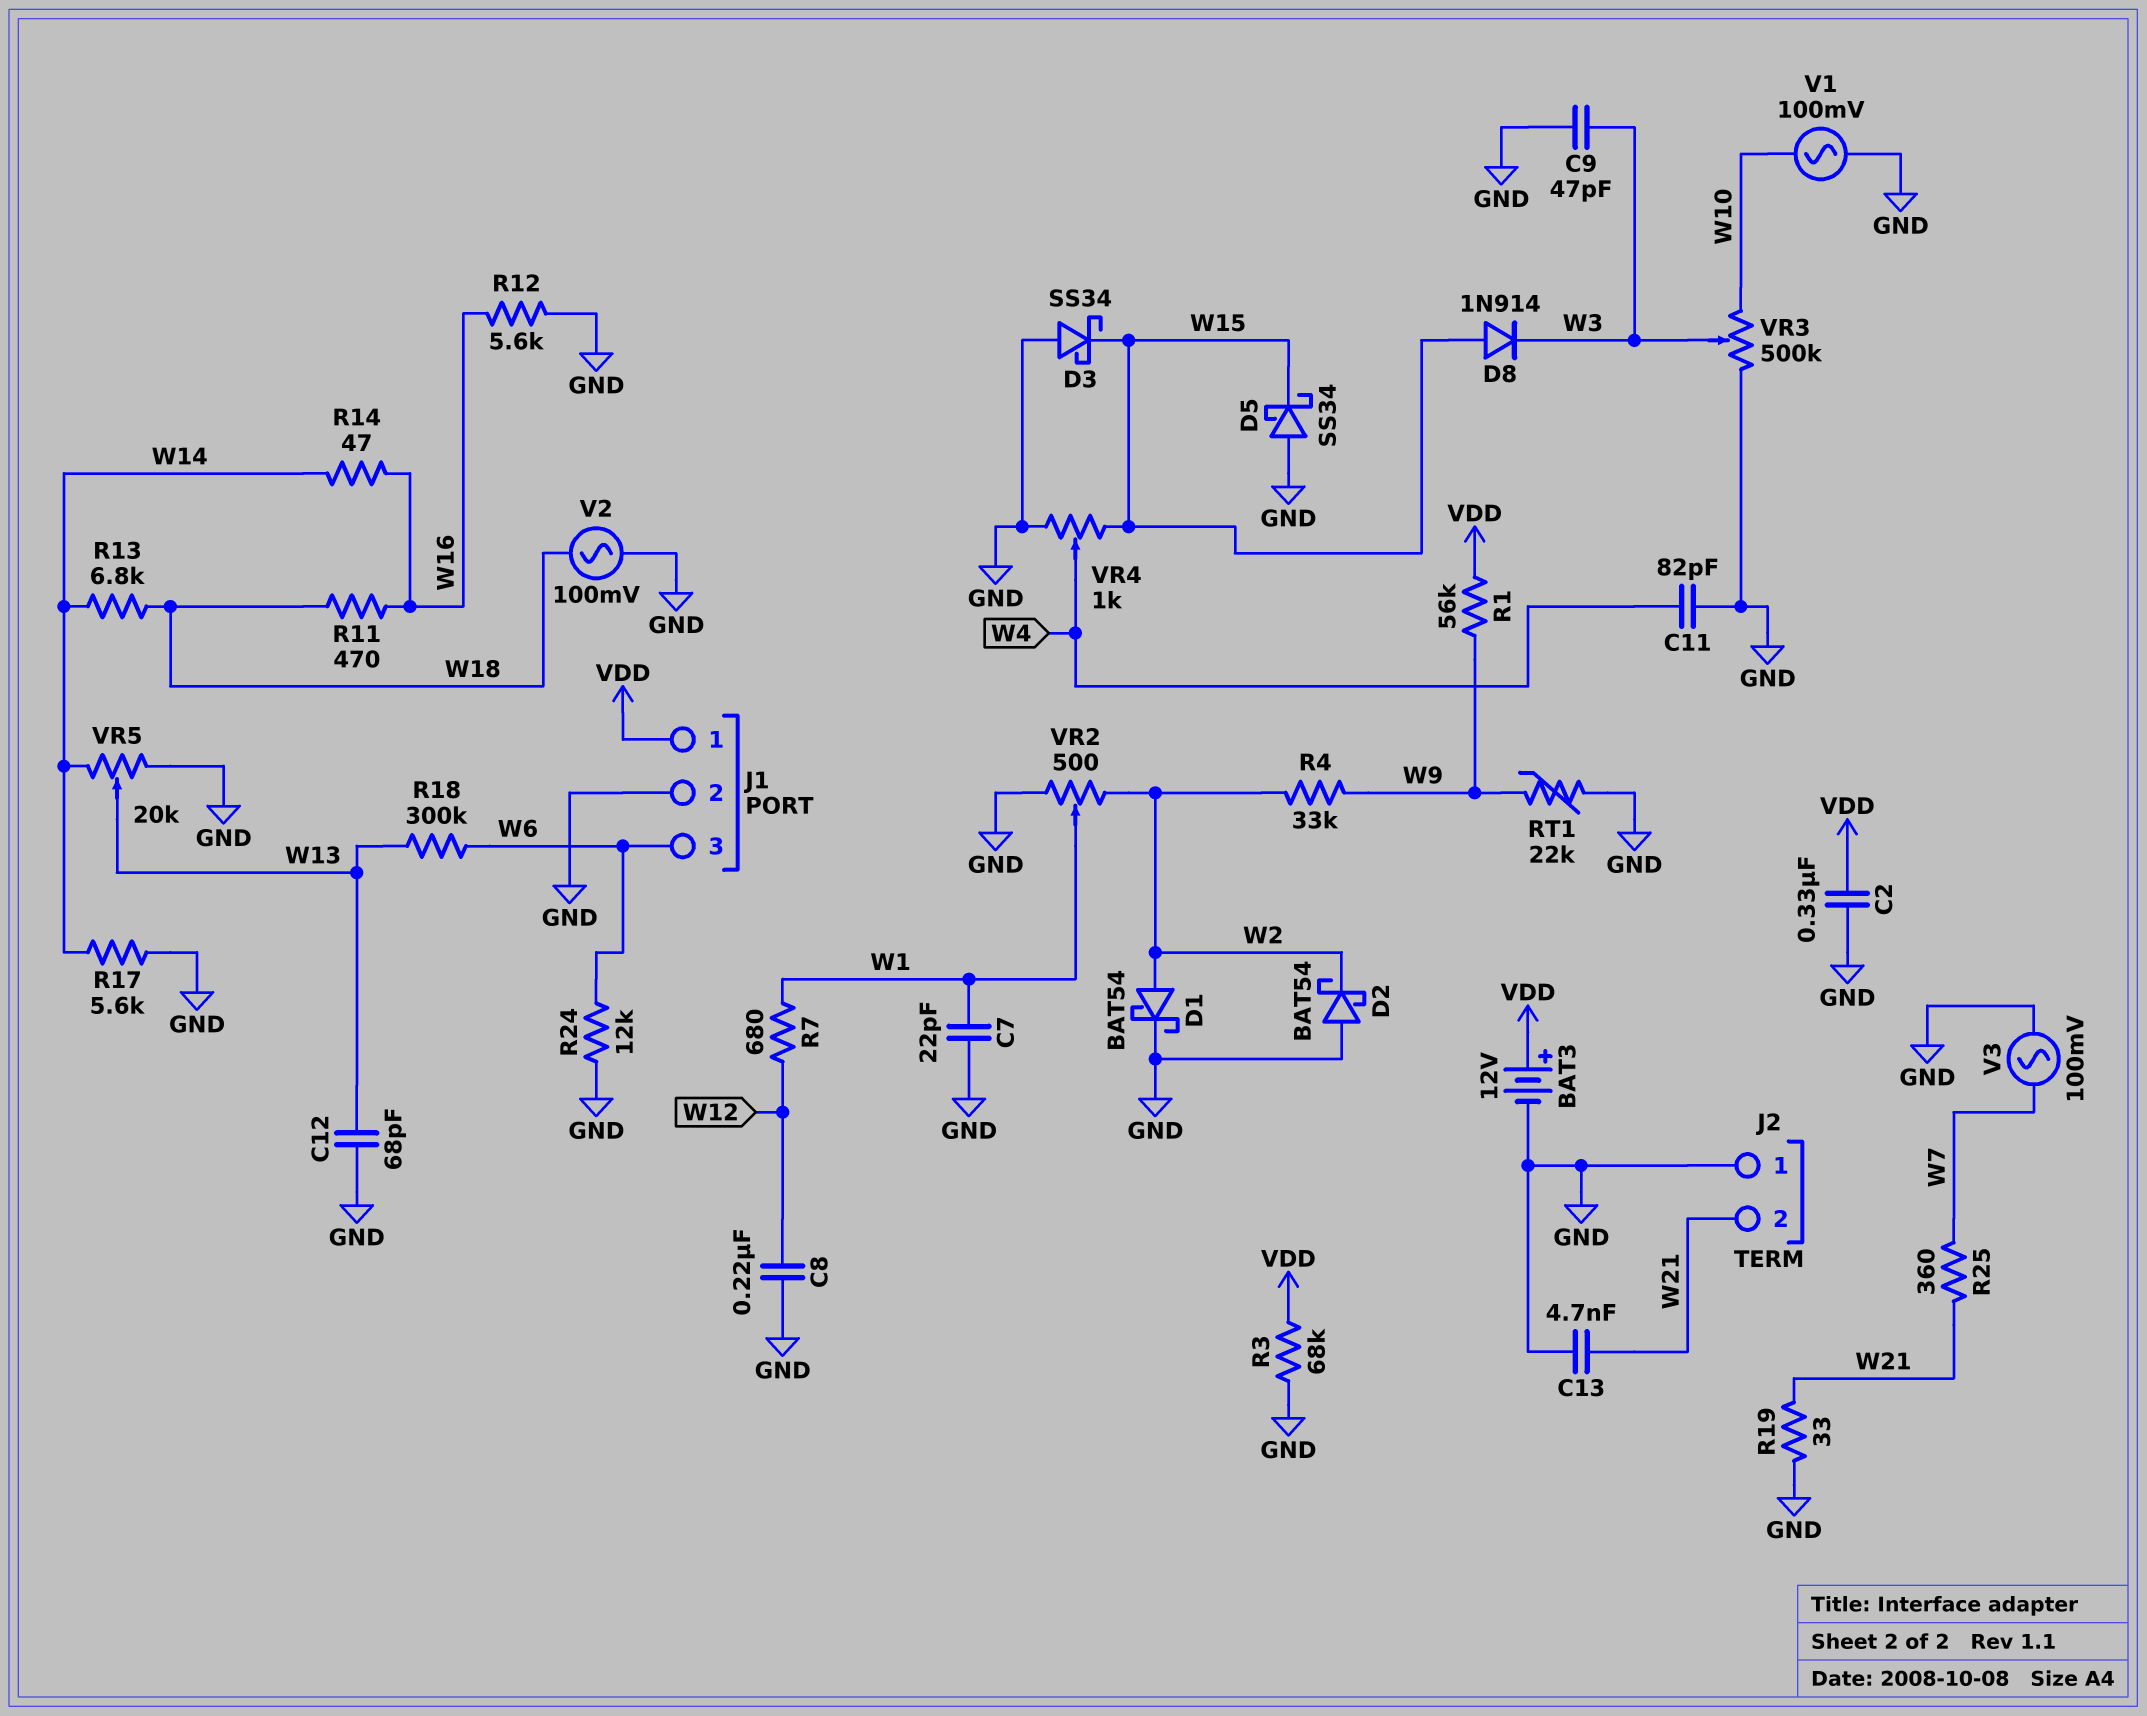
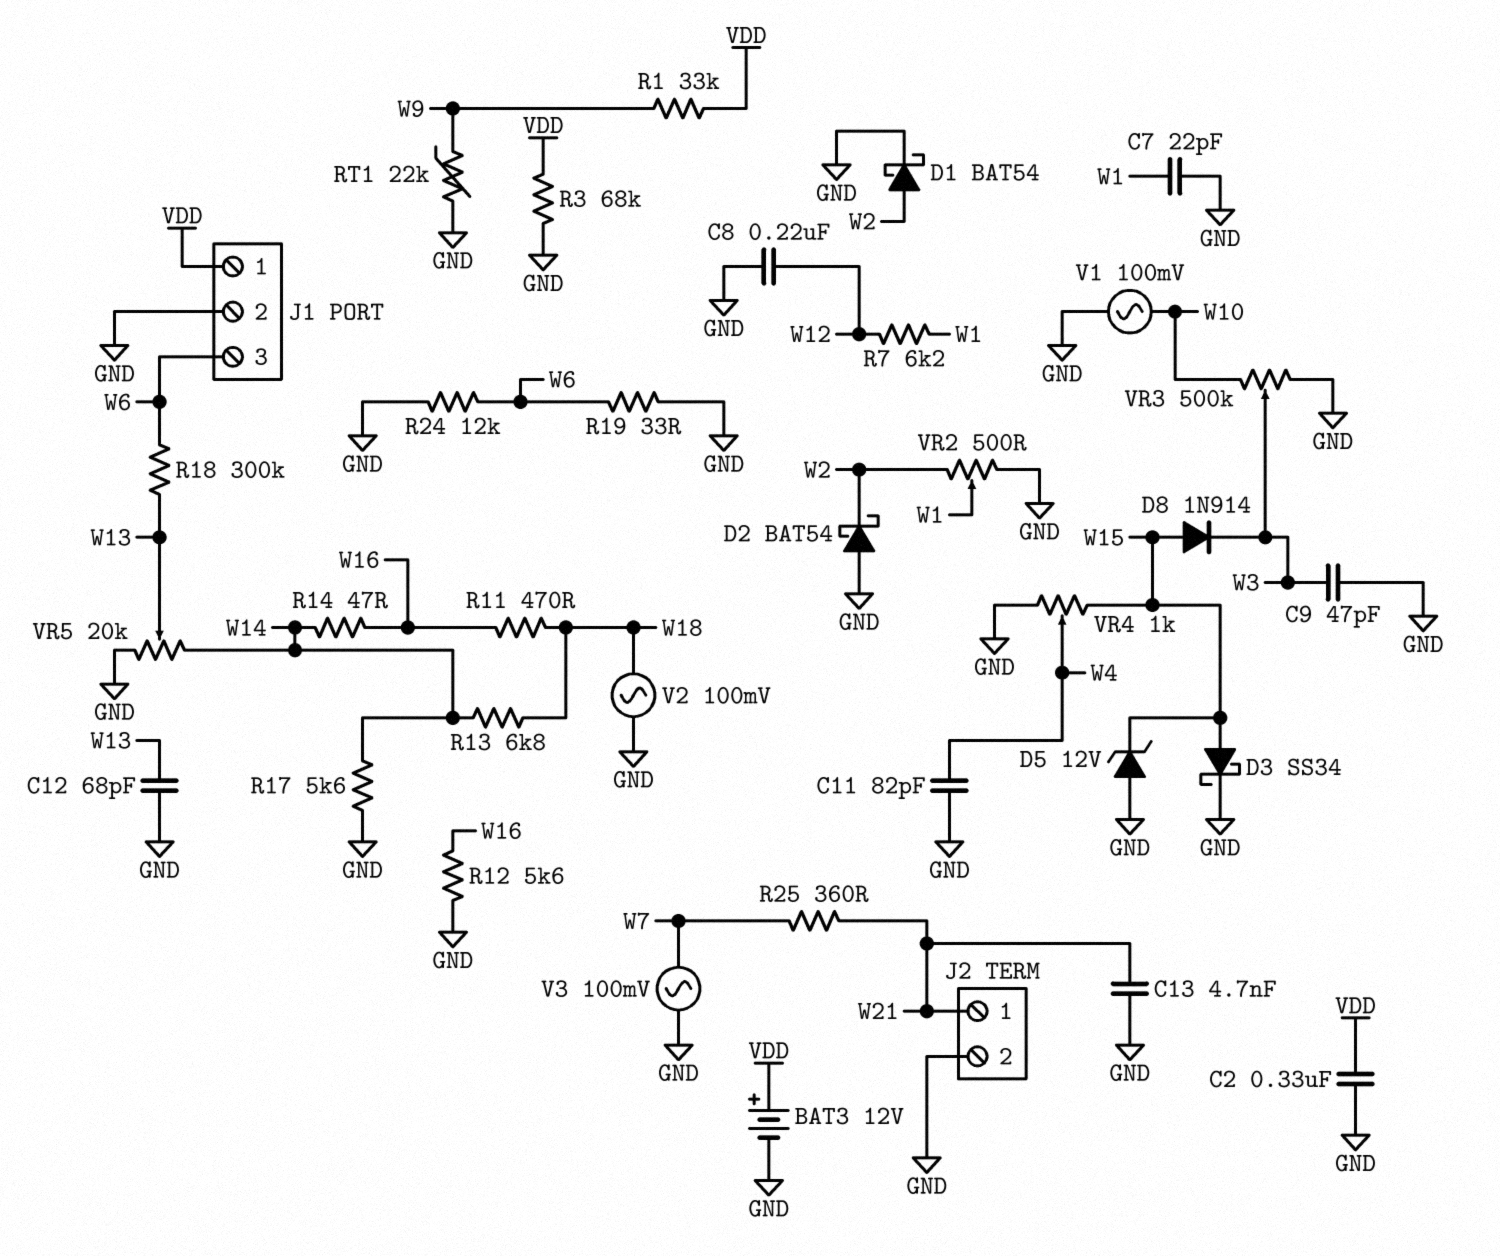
D3: schottky SS34 (A GND, K W15) -> schottky SS34 (A W15, K GND)
D5: schottky SS34 (A GND, K W15) -> zener 12V (A GND, K W15)
J2 pin 1: GND -> W21
J2 pin 2: W21 -> GND
R1: 56k (VDD, W9) -> 33k (VDD, W9)
R4: 33k (W2, W9) -> none
R7: 680 (W1, W12) -> 6.2k (W1, W12)
R19: 33 (GND, W21) -> 33 (GND, W6)

